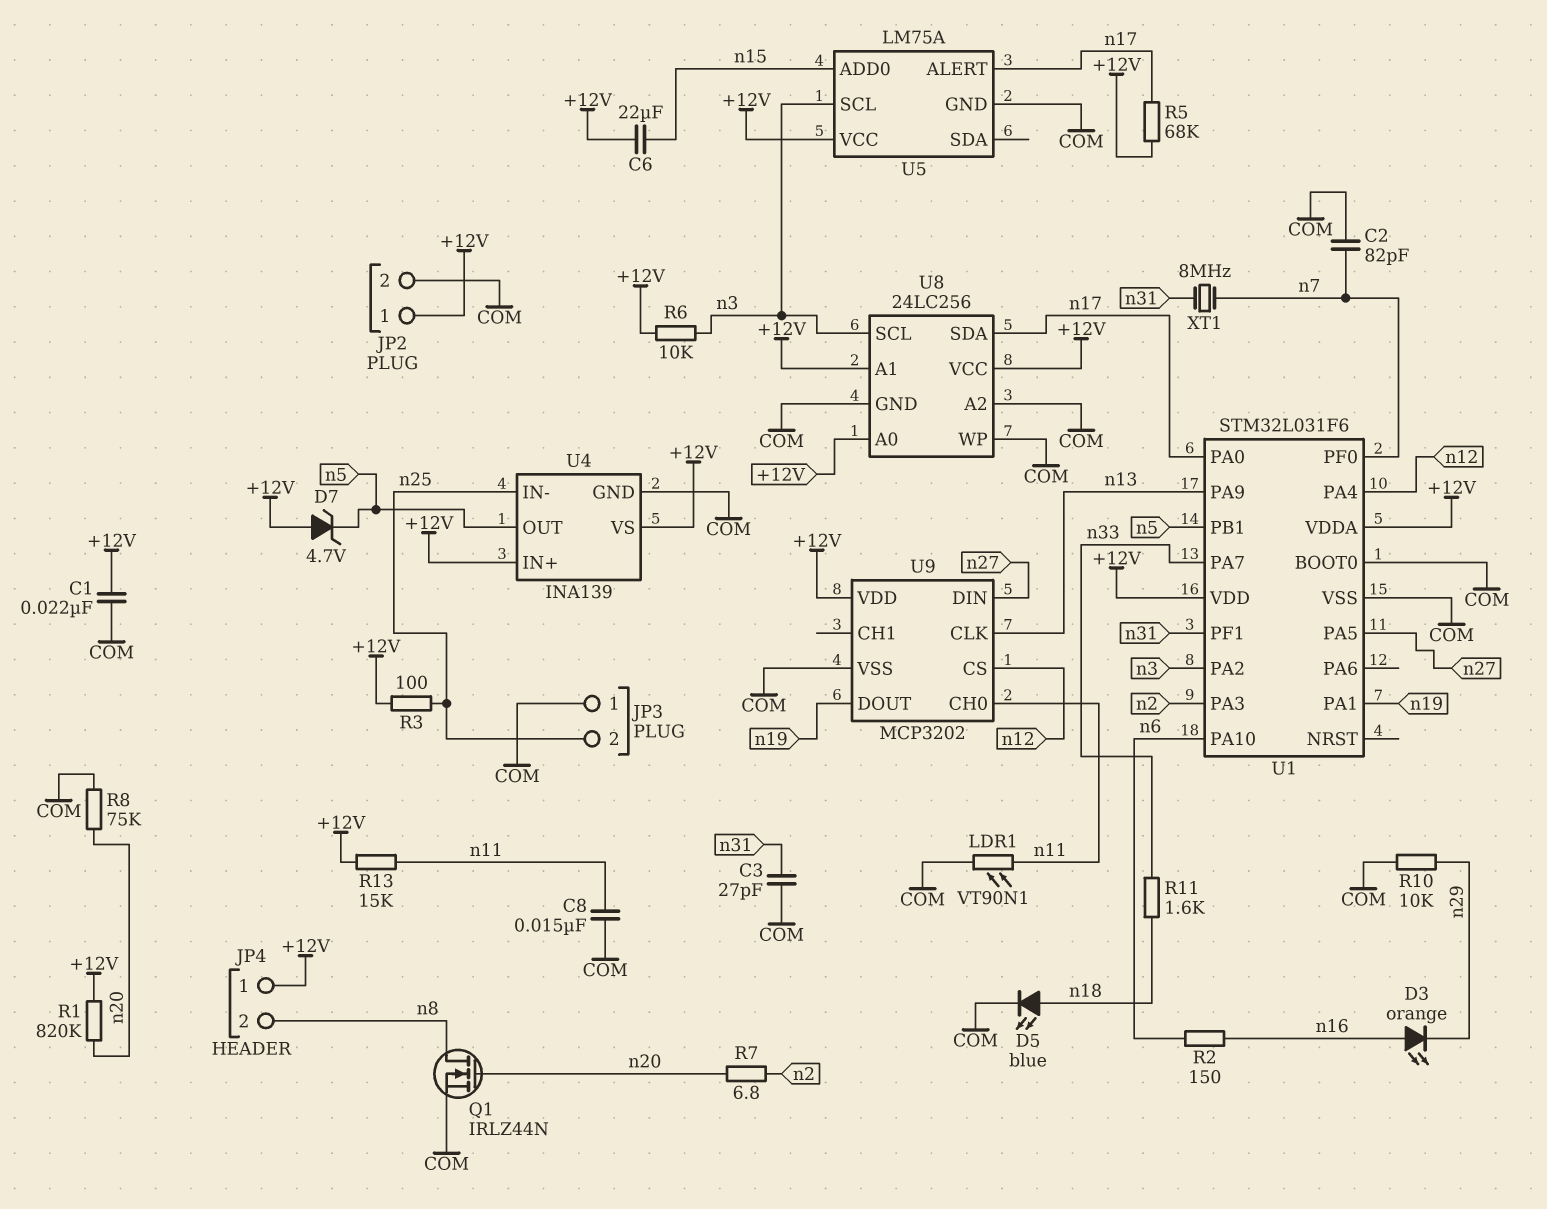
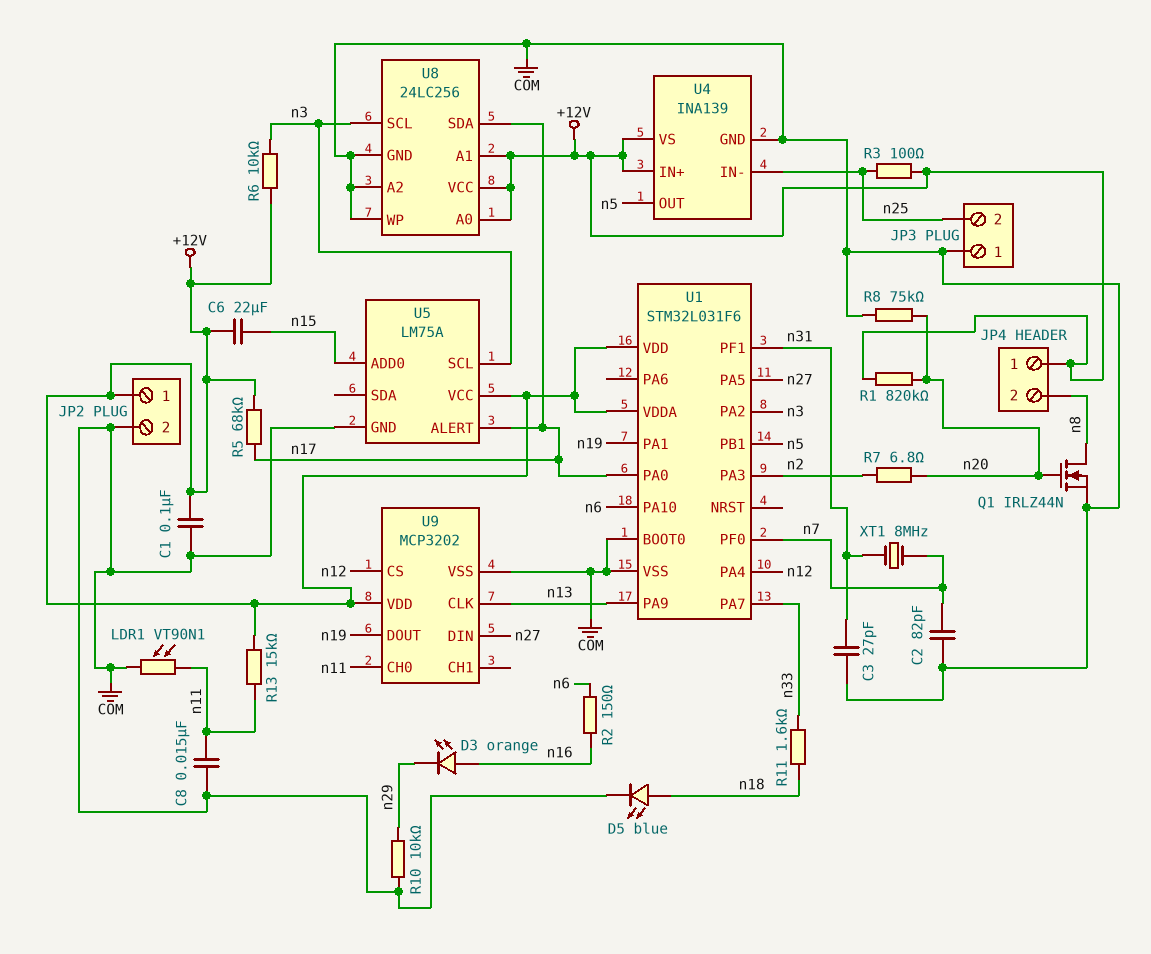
C1: 22nF (+12V, COM) -> 100nF (+12V, COM)
D7: zener 4.7V (A +12V, K n5) -> none

